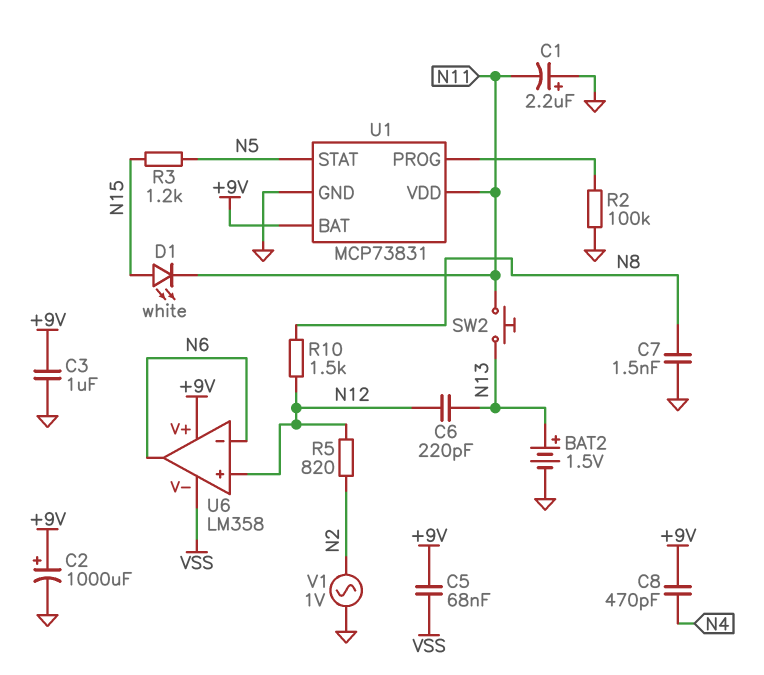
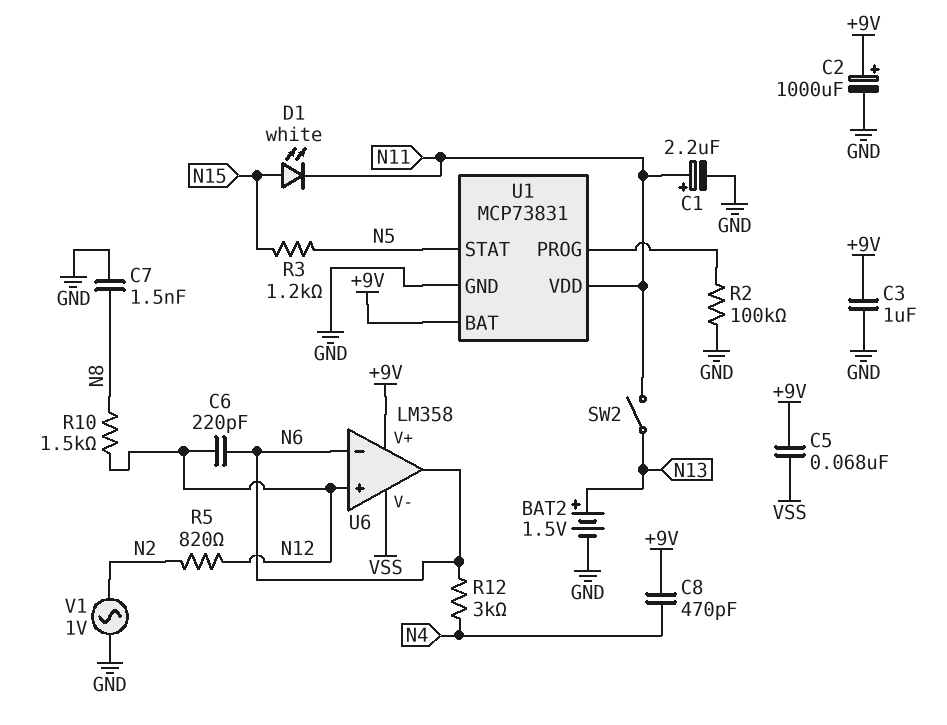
C1: 2.2uF (plus GND, minus N11) -> 2.2uF (plus N11, minus GND)
C6: 220pF (N12, N13) -> 220pF (N6, N12)
R12: none -> 3k (N4, N6)
SW2: button (N11, N13) -> switch (N11, N13)

